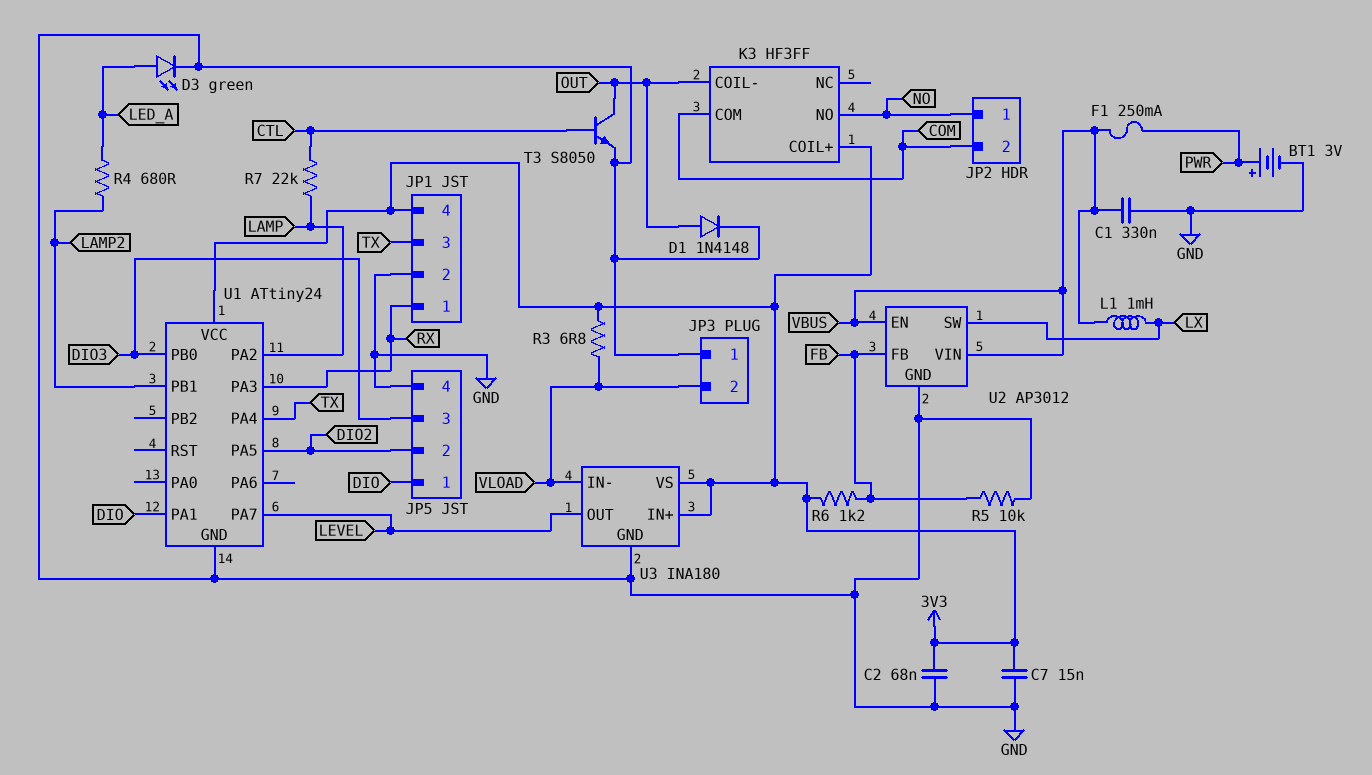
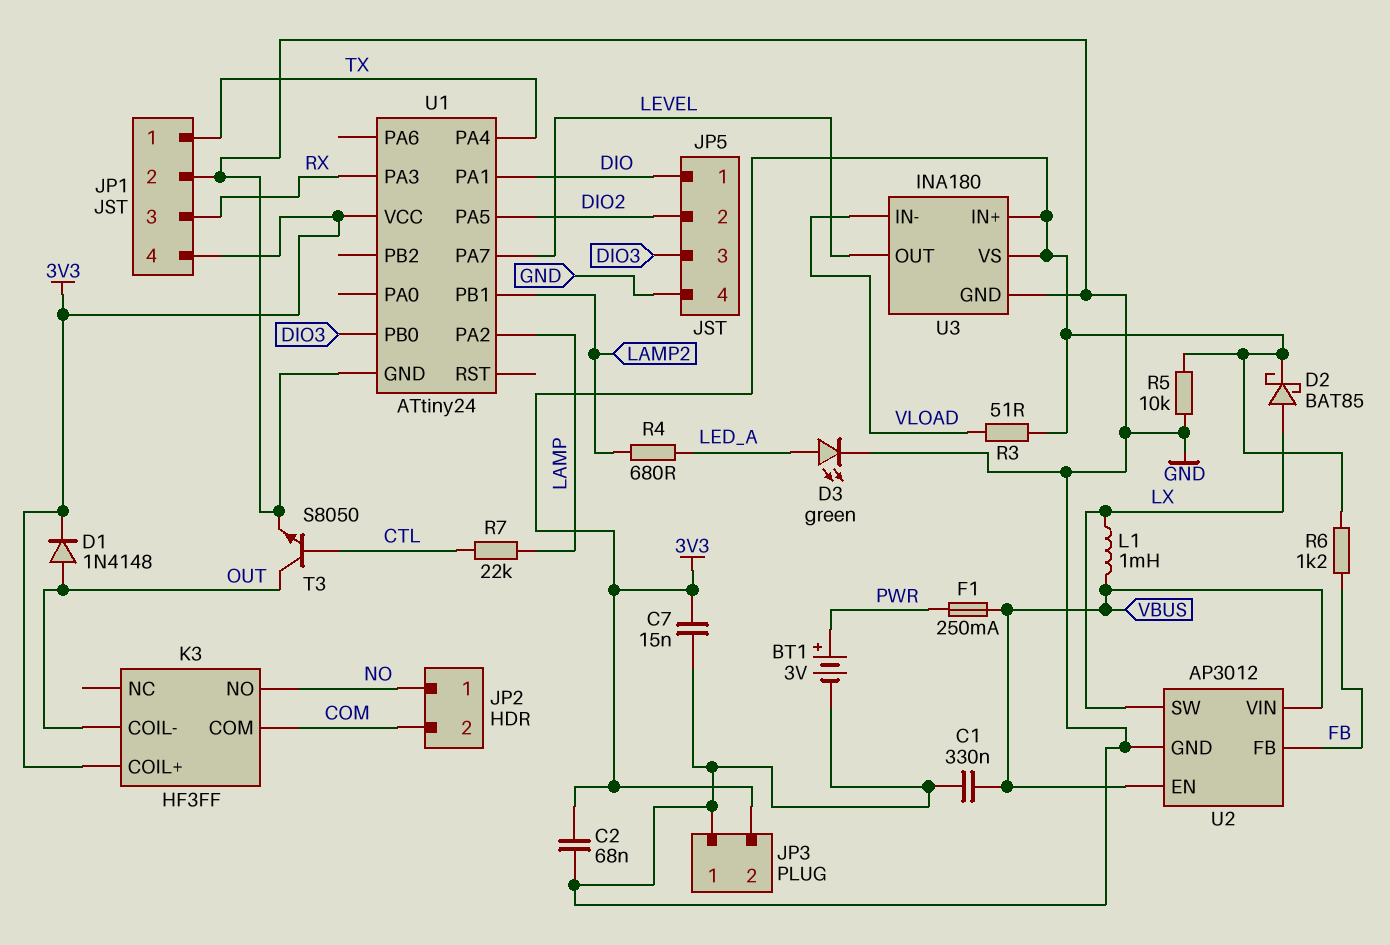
D1: diode 1N4148 (A OUT, K GND) -> diode 1N4148 (A OUT, K 3V3)
D2: none -> schottky BAT85 (A LX, K 3V3)
JP1 pin 1: RX -> TX
JP1 pin 3: TX -> RX
JP3 pin 2: VLOAD -> 3V3
R3: 6.8 (3V3, VLOAD) -> 51 (3V3, VLOAD)
R5: 10k (FB, GND) -> 10k (3V3, GND)

